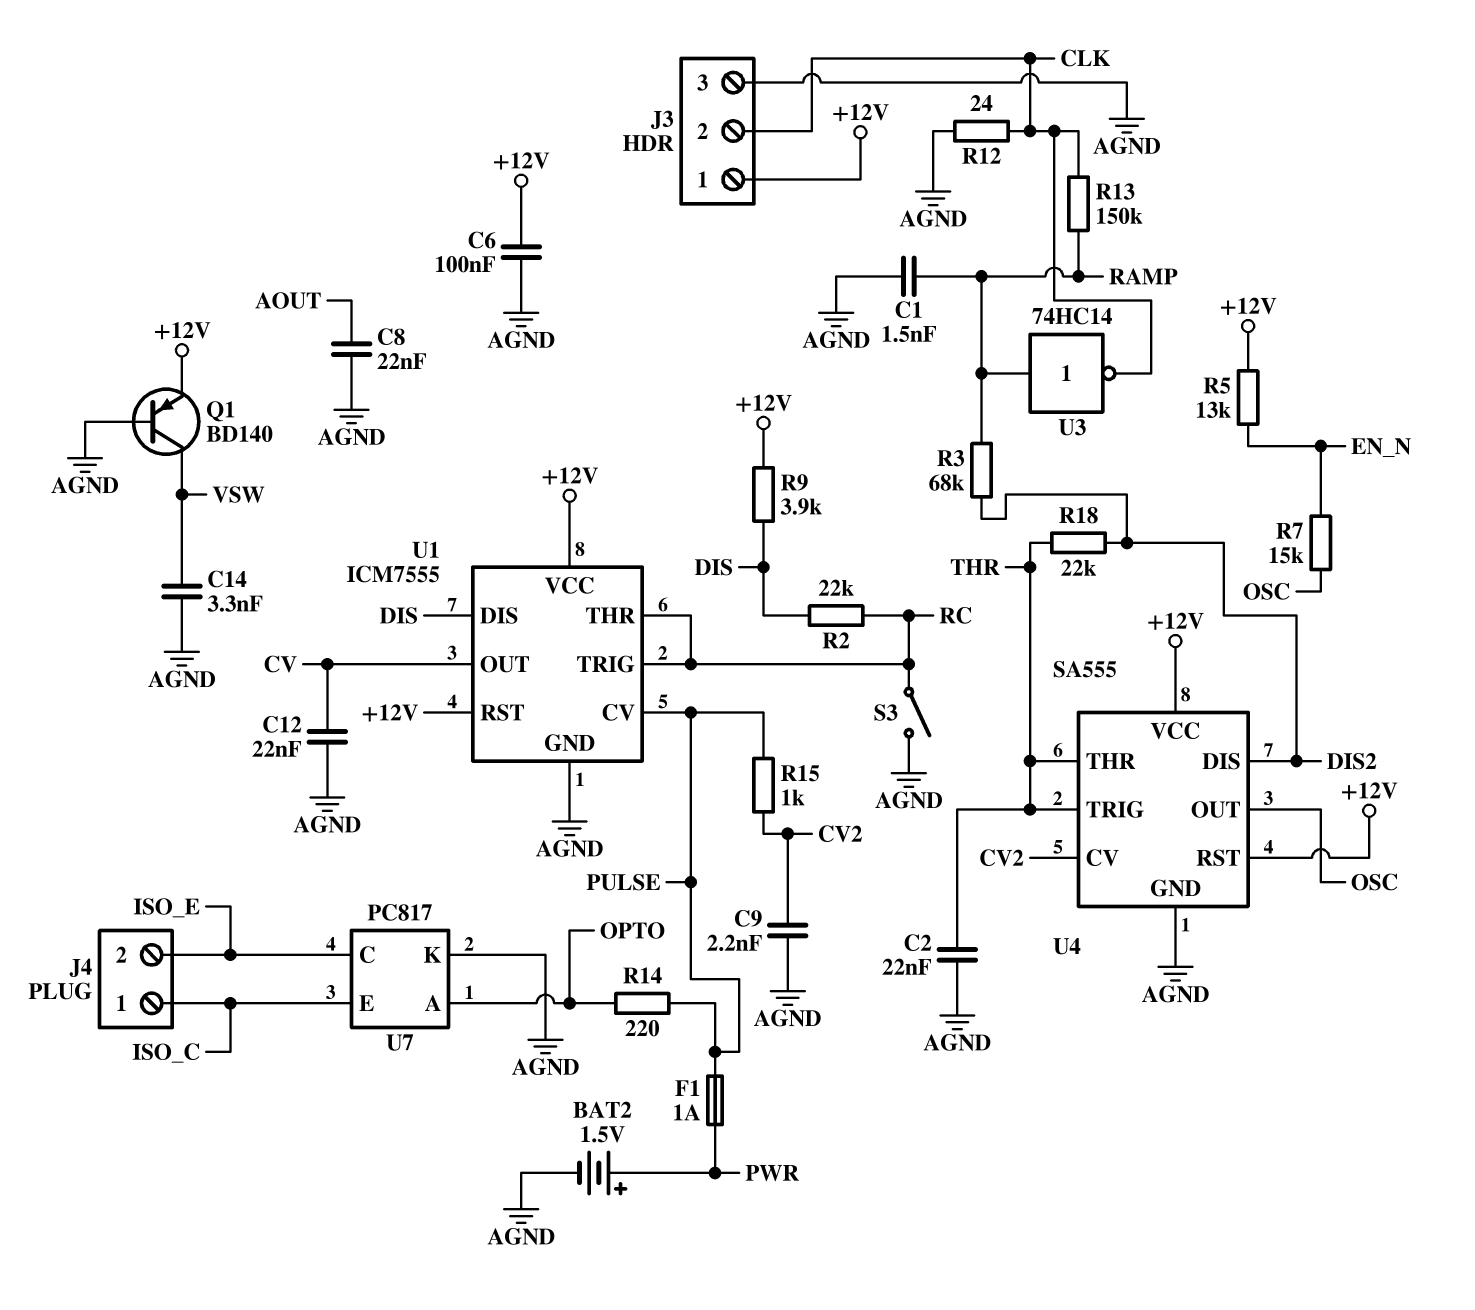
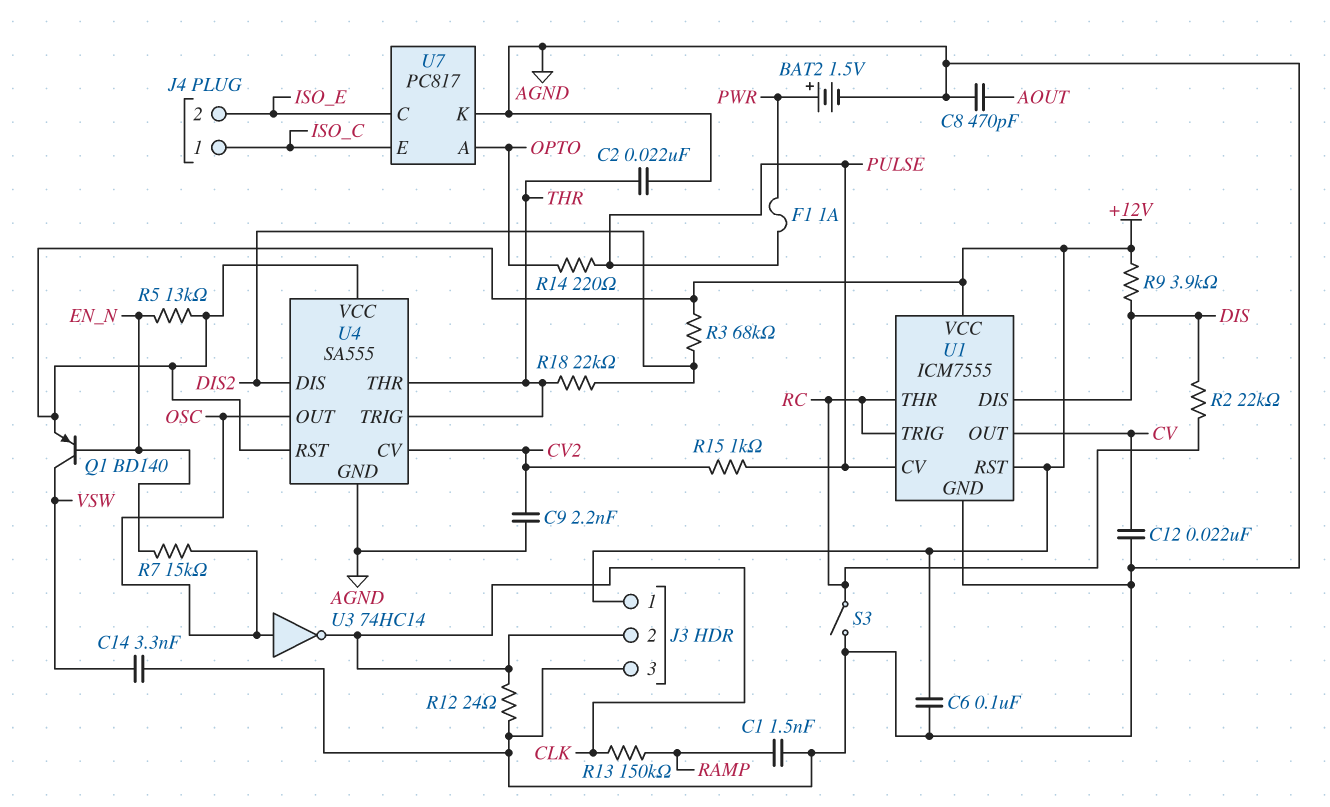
C8: 22nF (AGND, AOUT) -> 470pF (AGND, AOUT)
Q1: PNP BD140 (B AGND, C VSW, E +12V) -> PNP BD140 (B EN_N, C VSW, E +12V)
R3: 68k (DIS2, RAMP) -> 68k (+12V, DIS2)
U3: NOT 74HC14 (in RAMP, out CLK) -> NOT 74HC14 (in OSC, out CLK)

